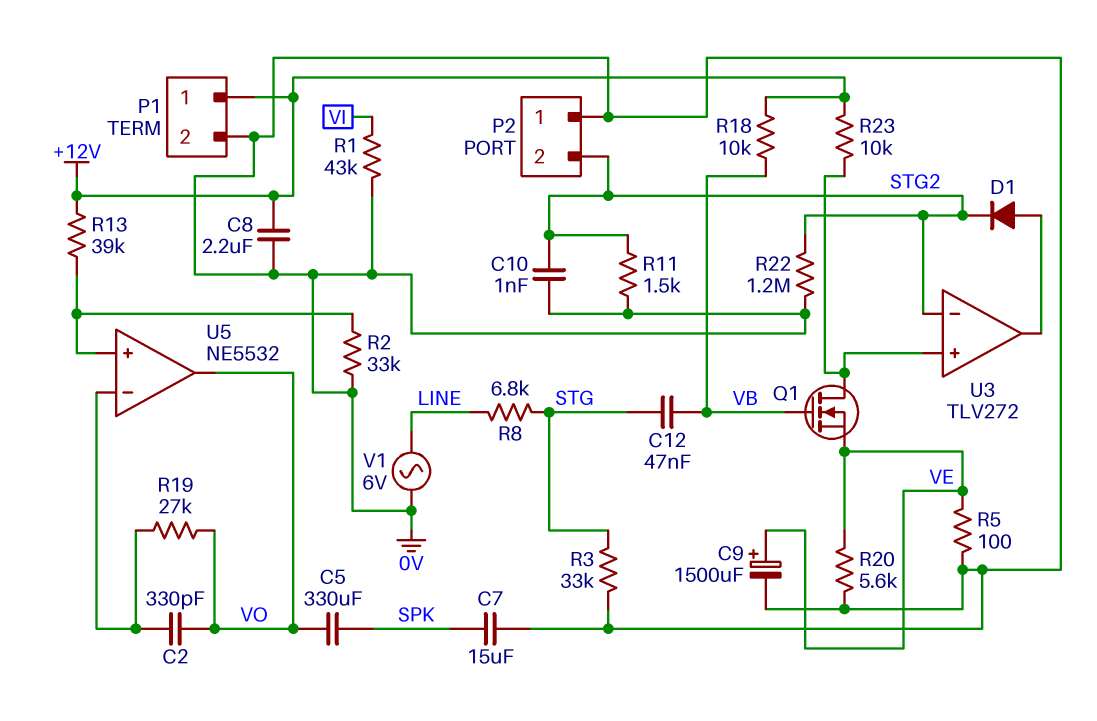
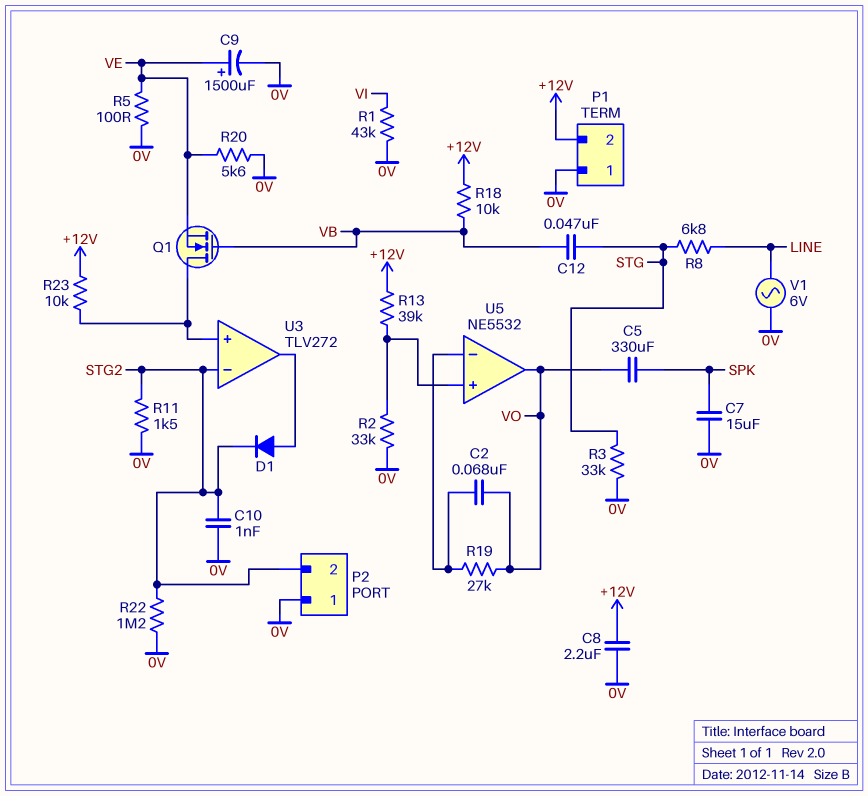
C2: 330pF (U5/in-, VO) -> 68nF (U5/in-, VO)
P1 pin 1: +12V -> 0V
P1 pin 2: 0V -> +12V

